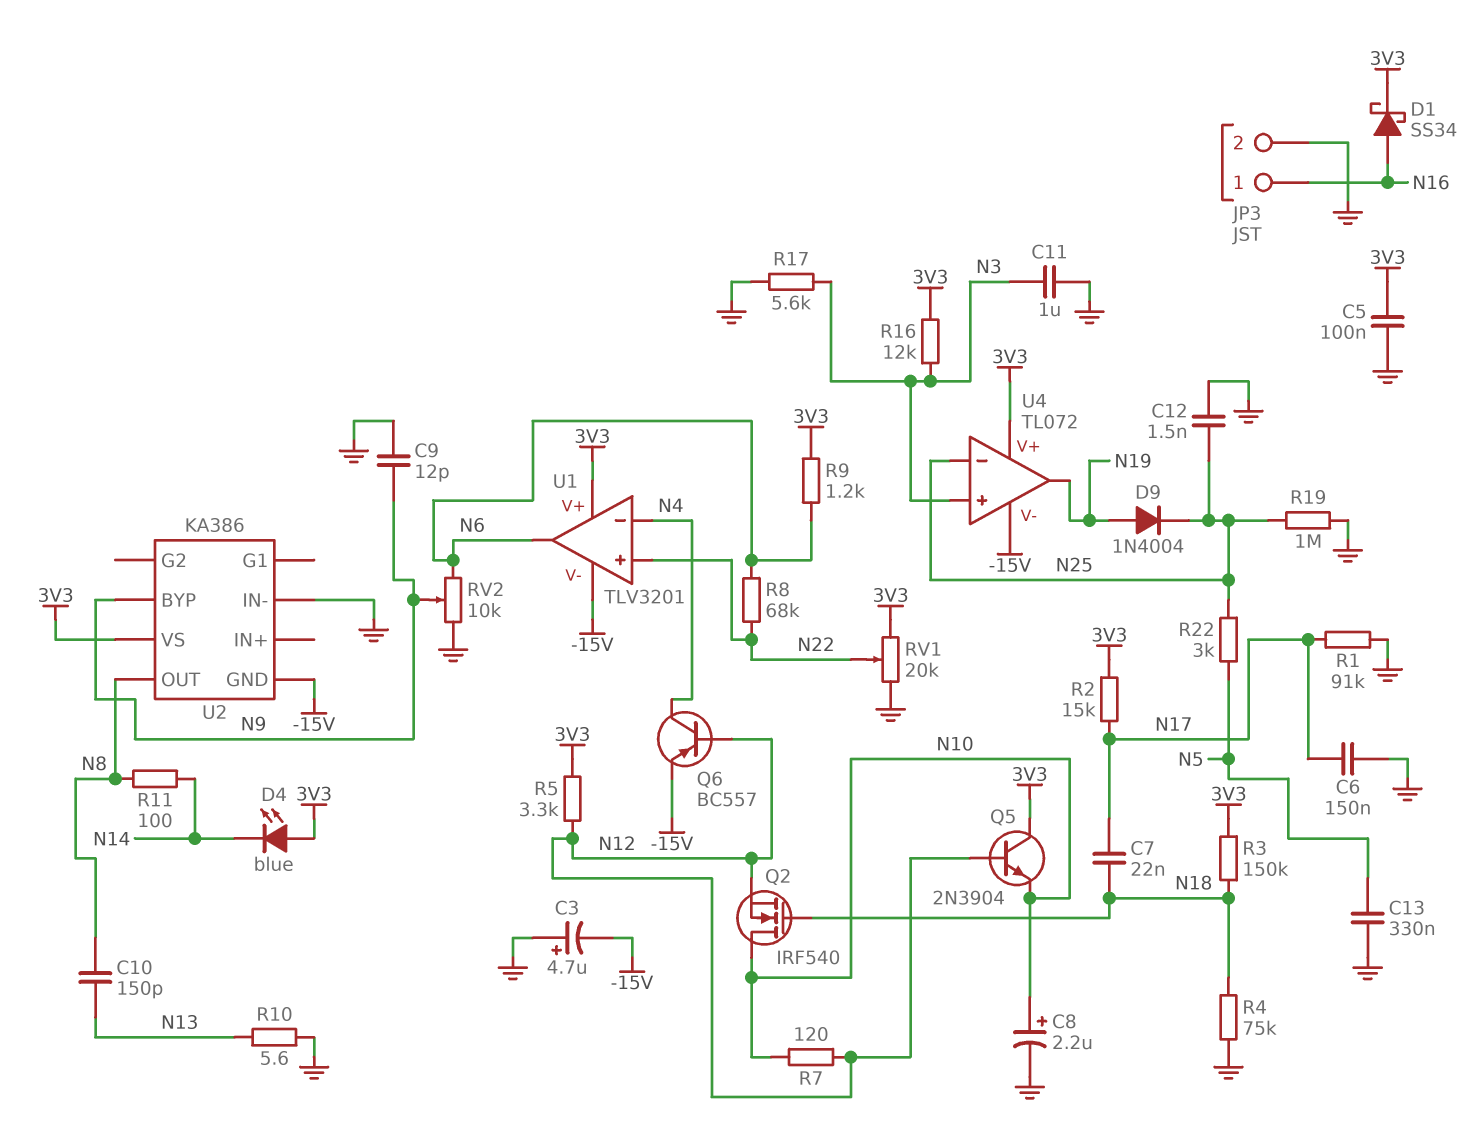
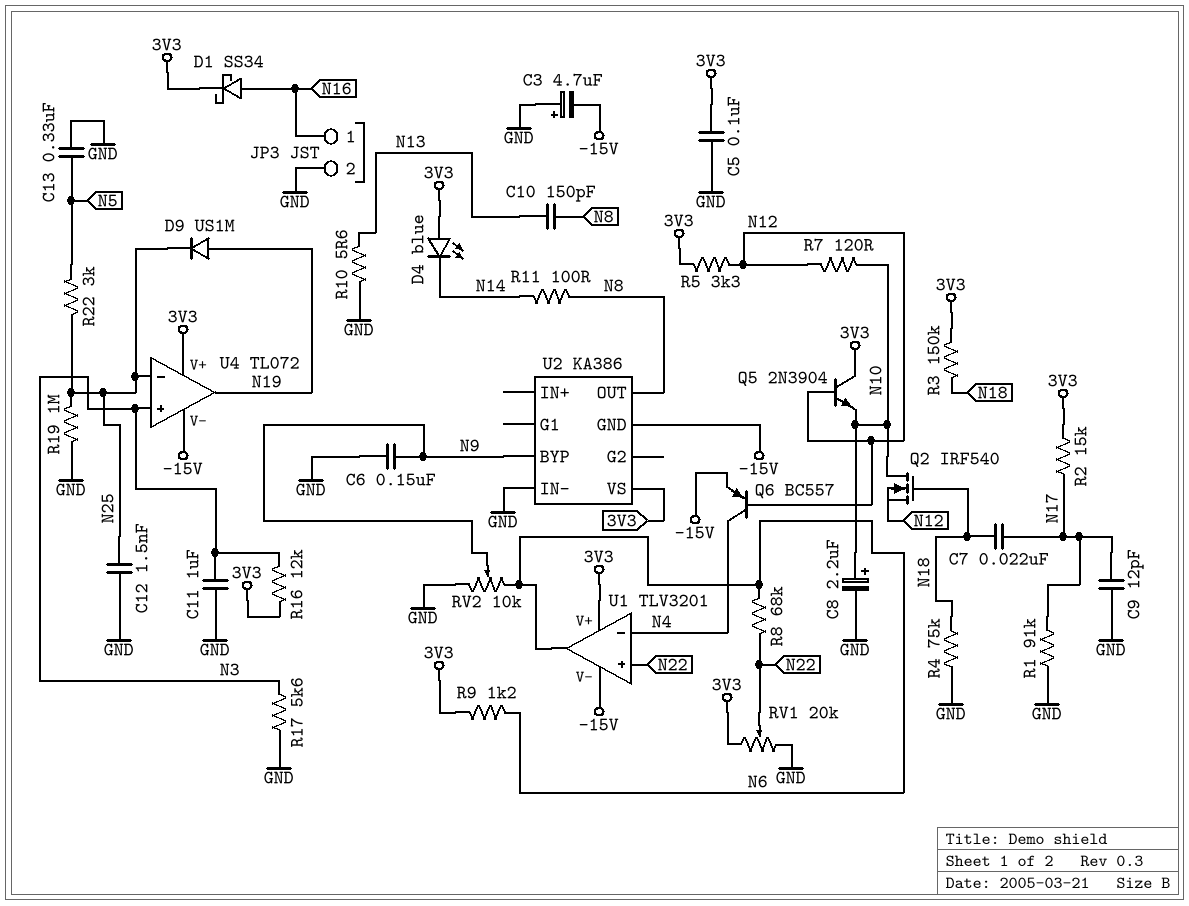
C6: 150nF (GND, N17) -> 150nF (GND, N9)
C9: 12pF (GND, N9) -> 12pF (GND, N17)
D9: diode 1N4004 (A N19, K N25) -> diode US1M (A N19, K N25)

